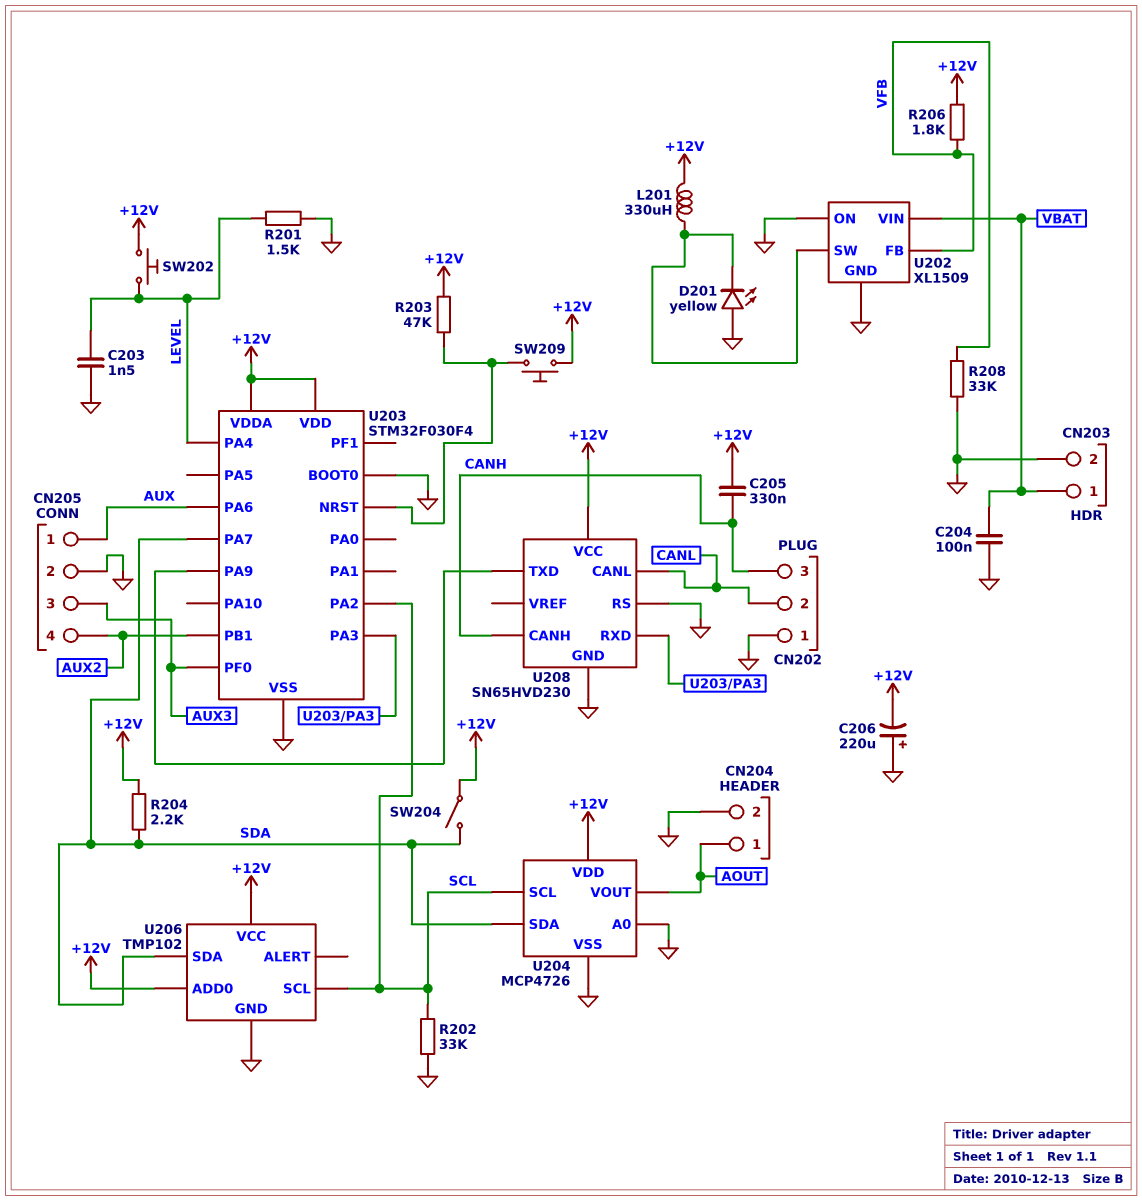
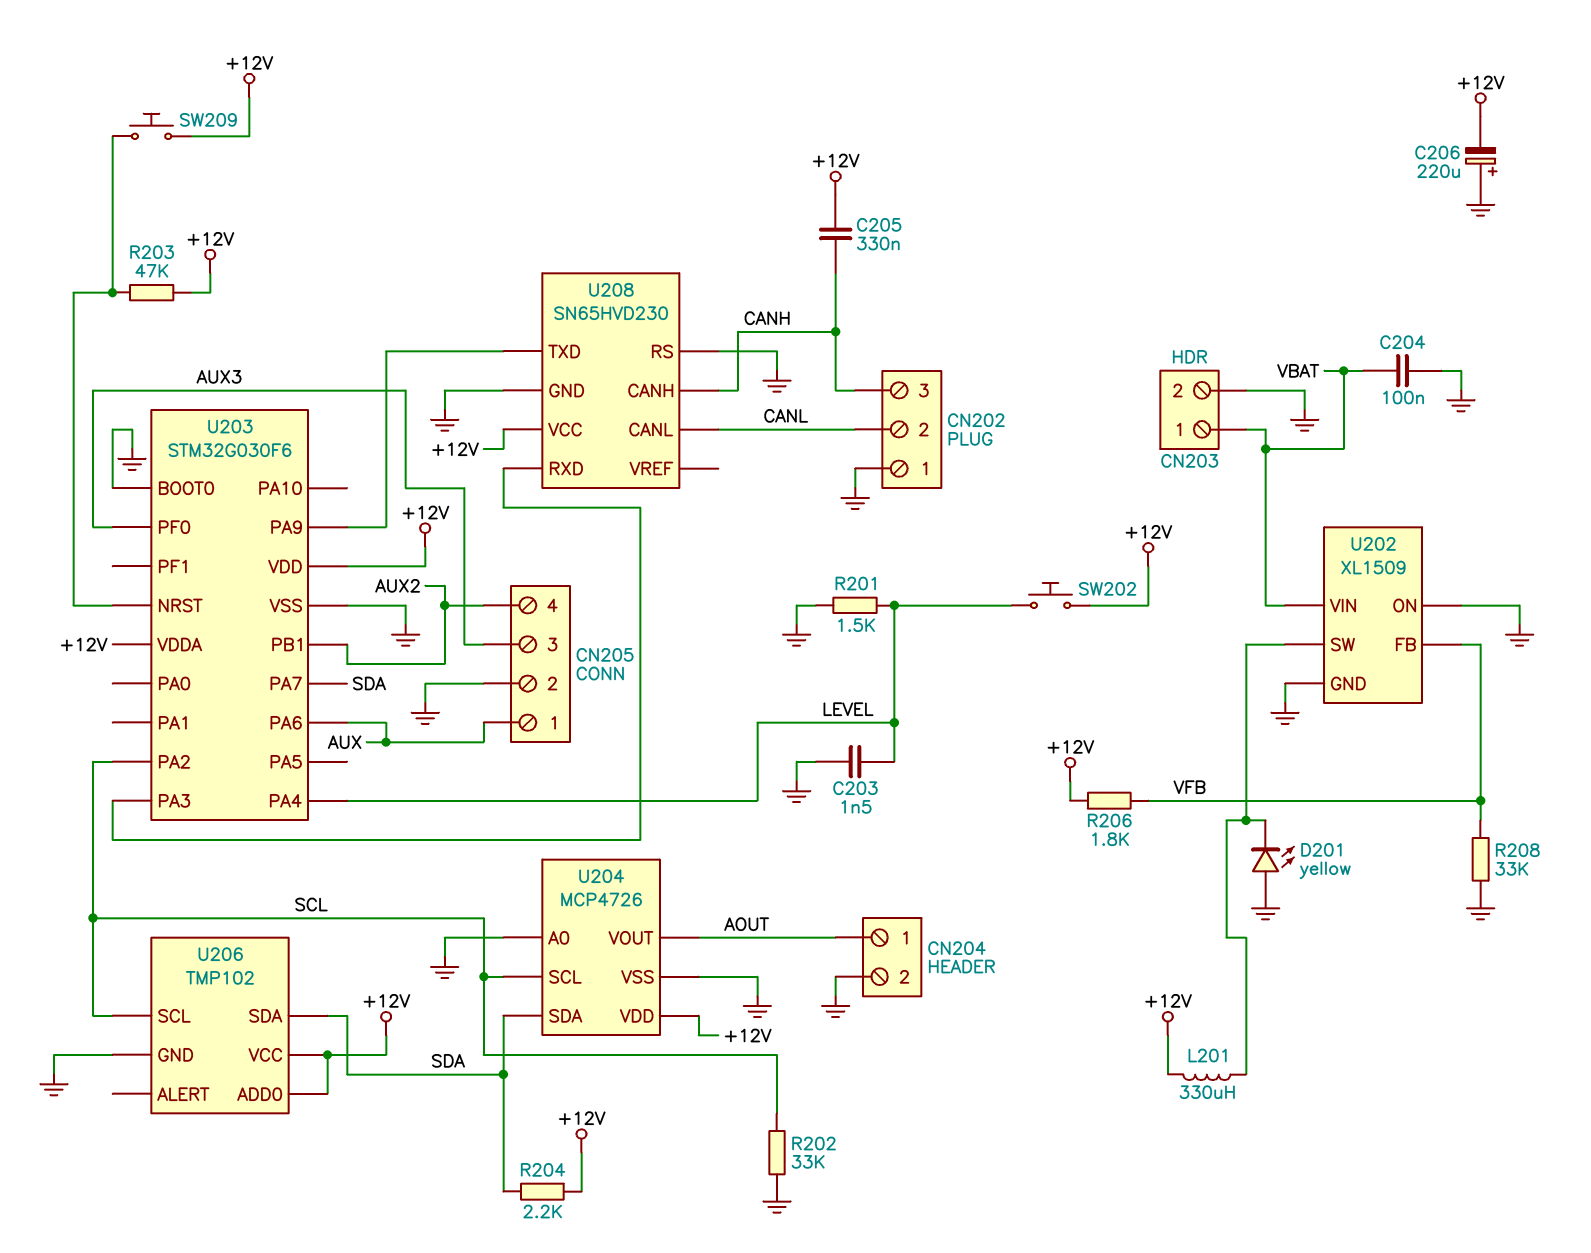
SW204: switch (+12V, SDA) -> none
U203: STM32F030F4 -> STM32G030F6

